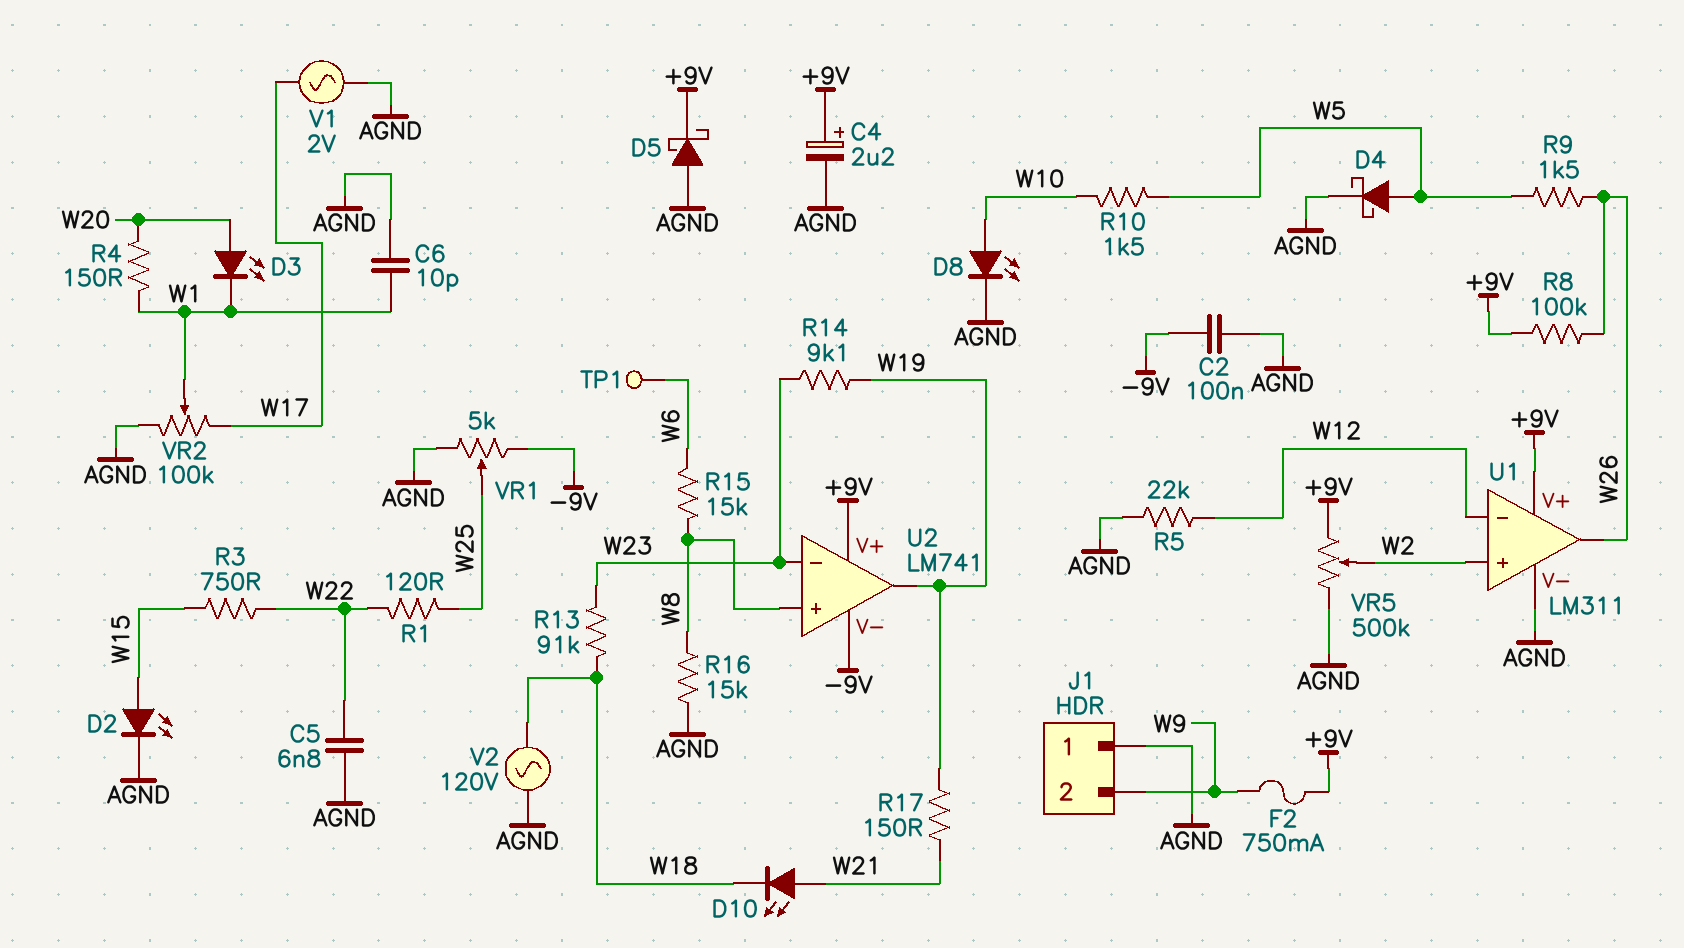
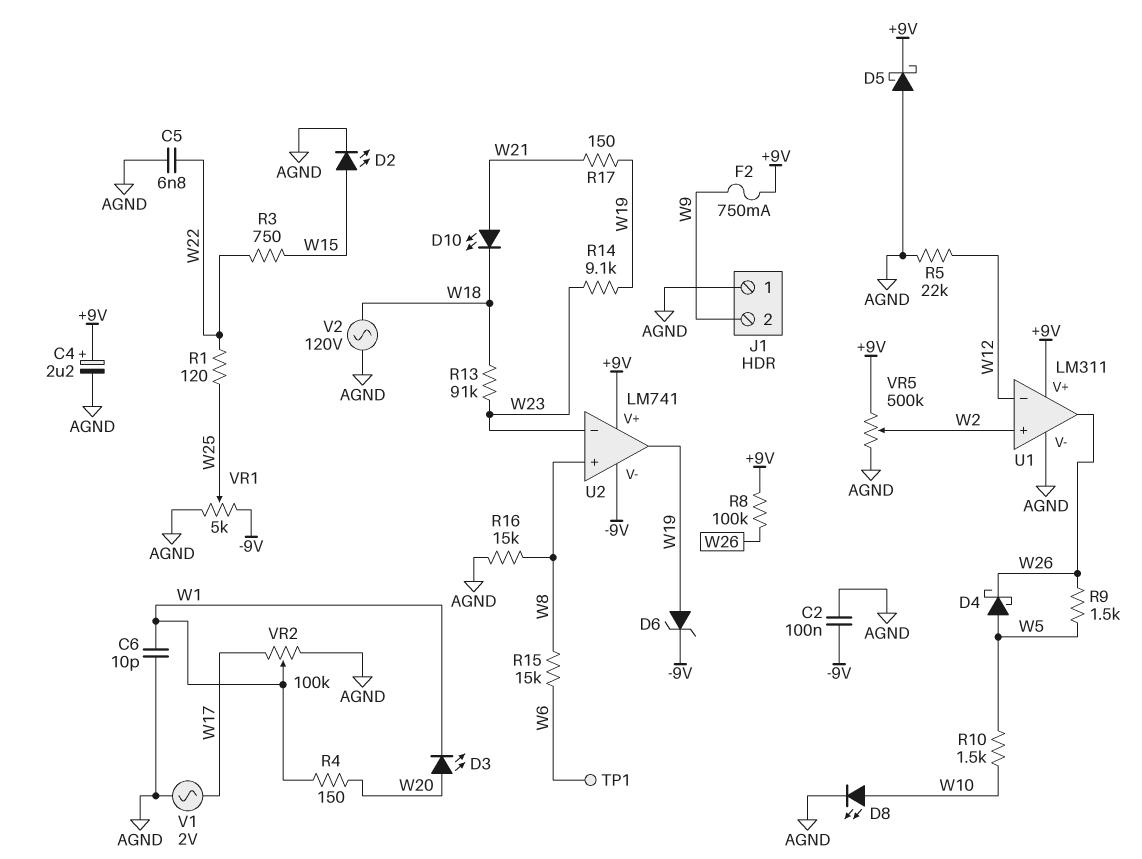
D4: schottky (A W5, K AGND) -> schottky (A W5, K W26)
D6: none -> zener (A W19, K -9V)

